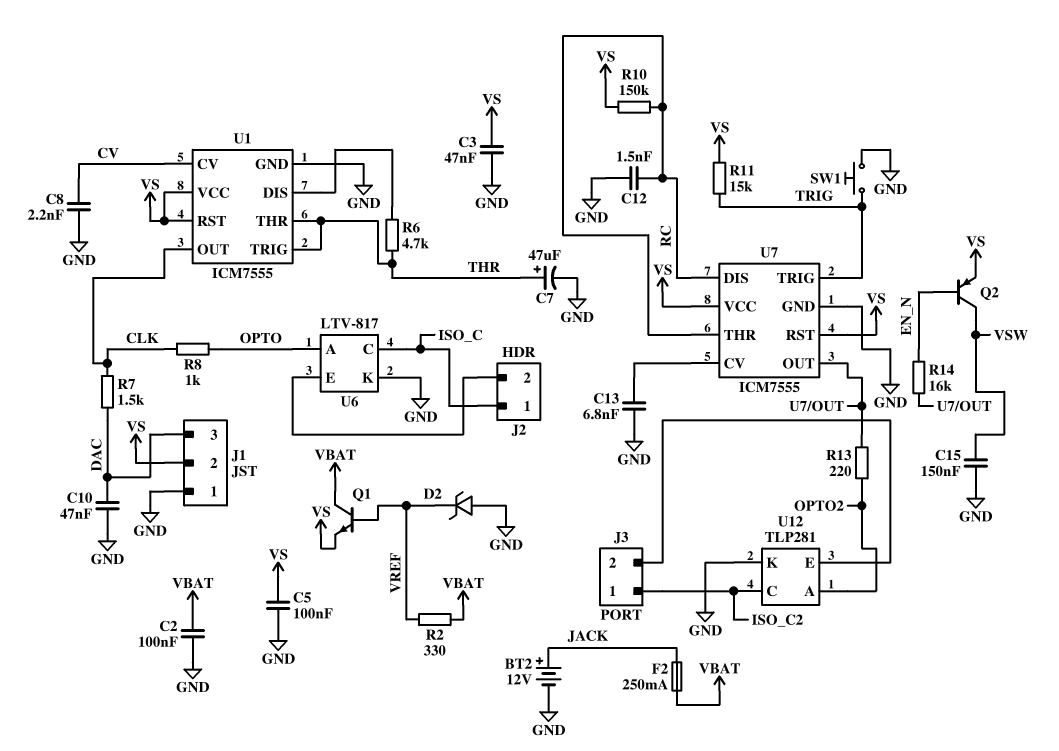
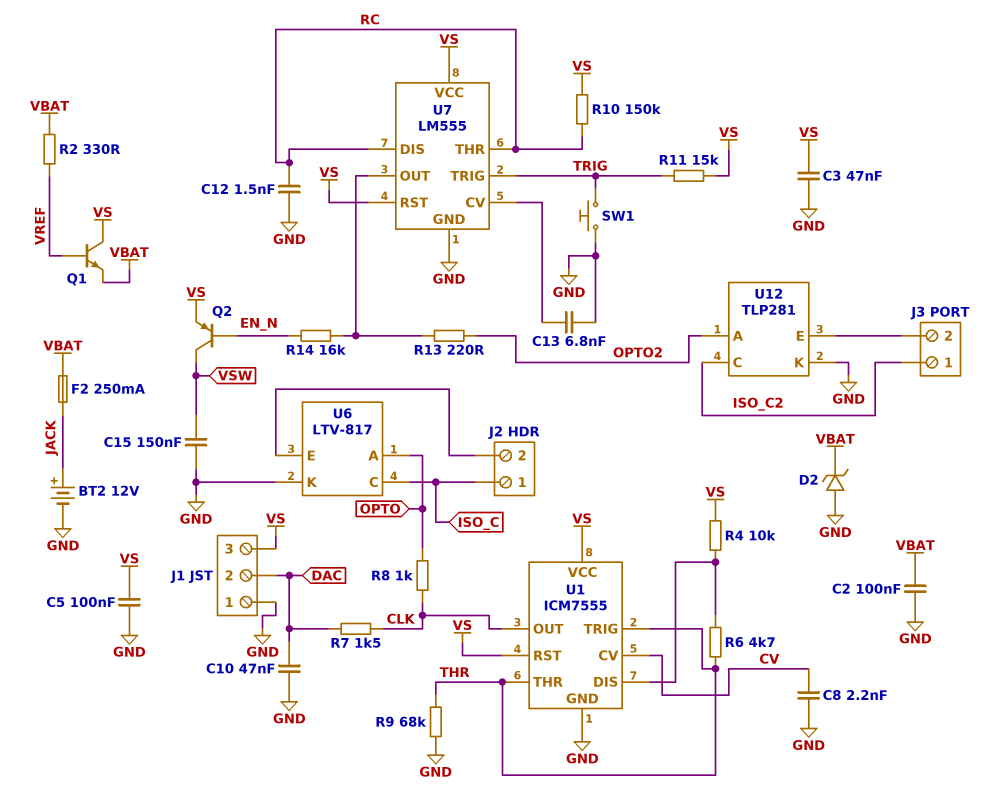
C7: 47uF (plus THR, minus GND) -> none
D2: zener (A GND, K VREF) -> zener (A GND, K VBAT)
J1 pin 2: VS -> DAC
J1 pin 3: DAC -> VS
Q1: NPN (B VREF, C VBAT, E VS) -> NPN (B VREF, C VS, E VBAT)
R4: none -> 10k (U1/DIS, VS)
R9: none -> 68k (GND, THR)
U7: ICM7555 -> LM555

